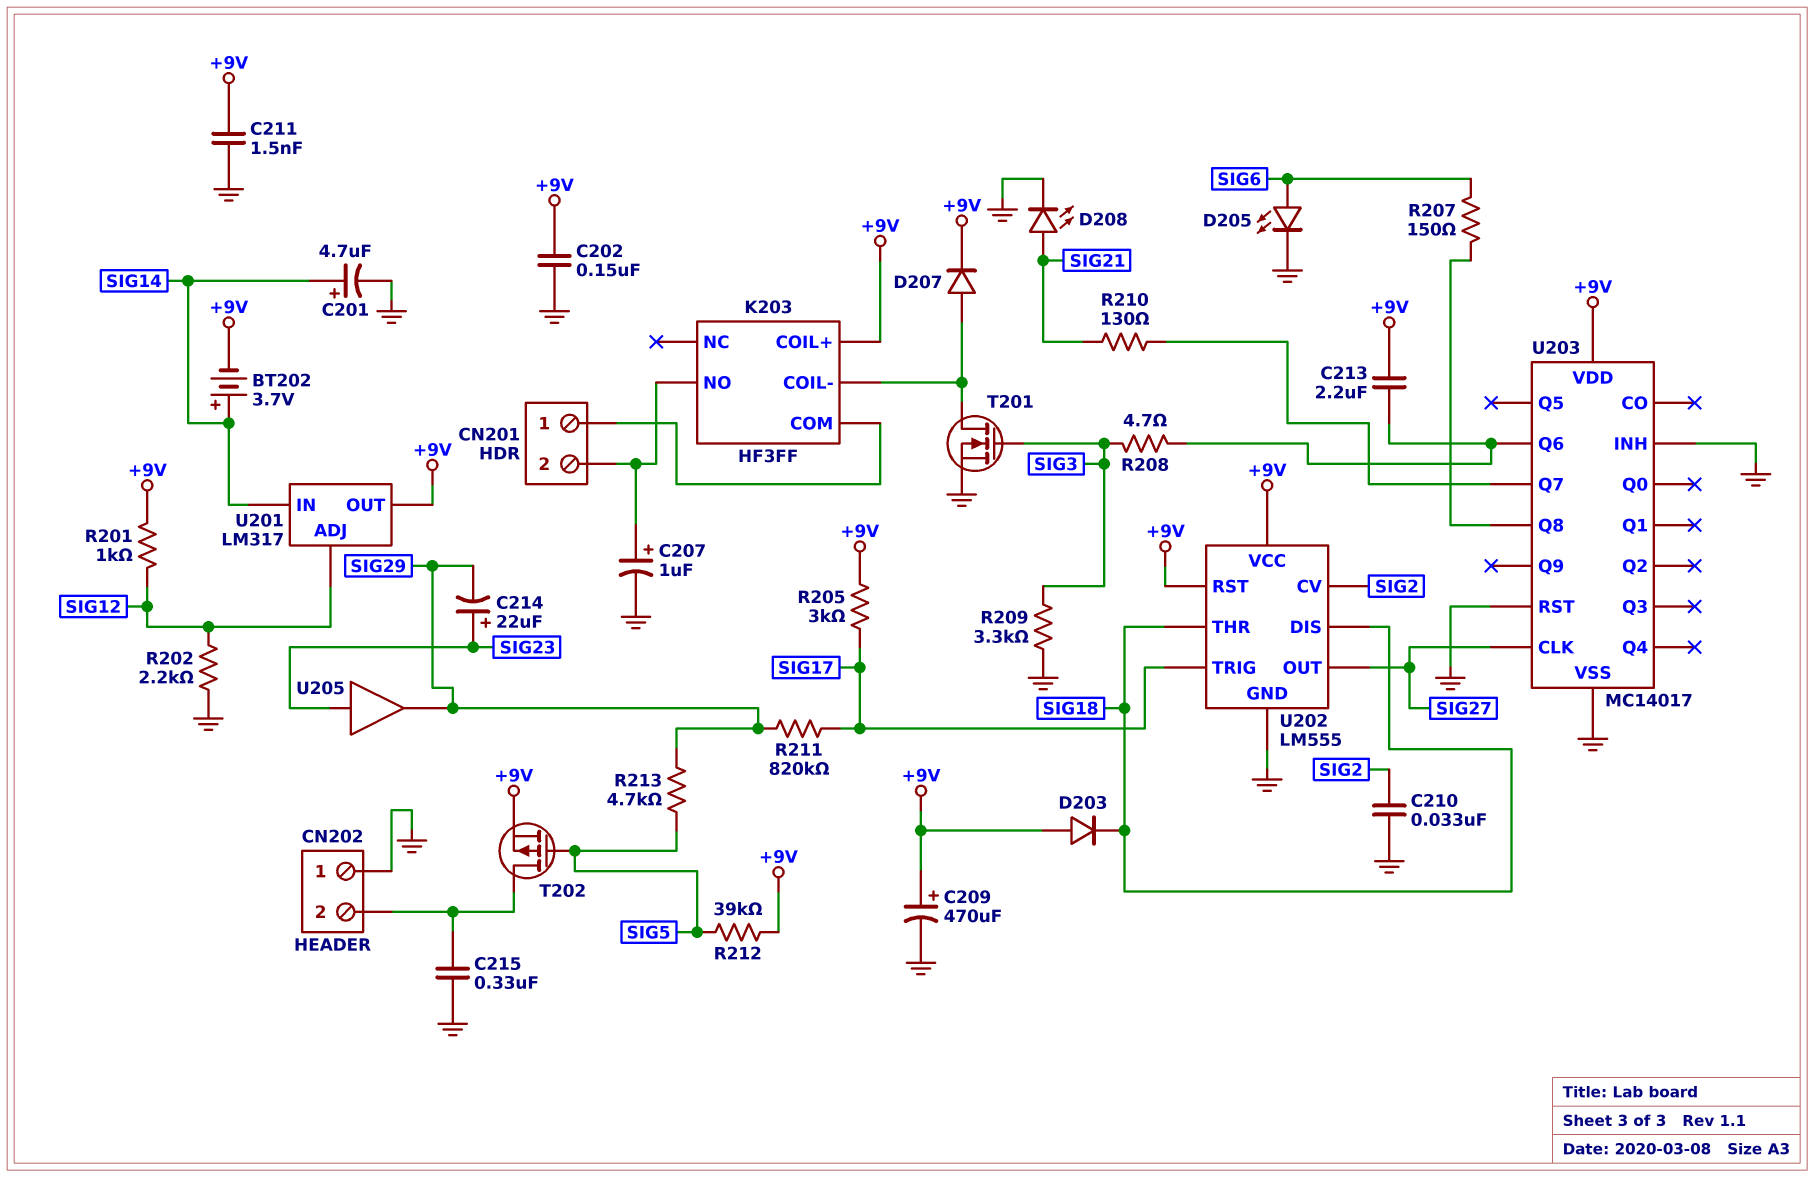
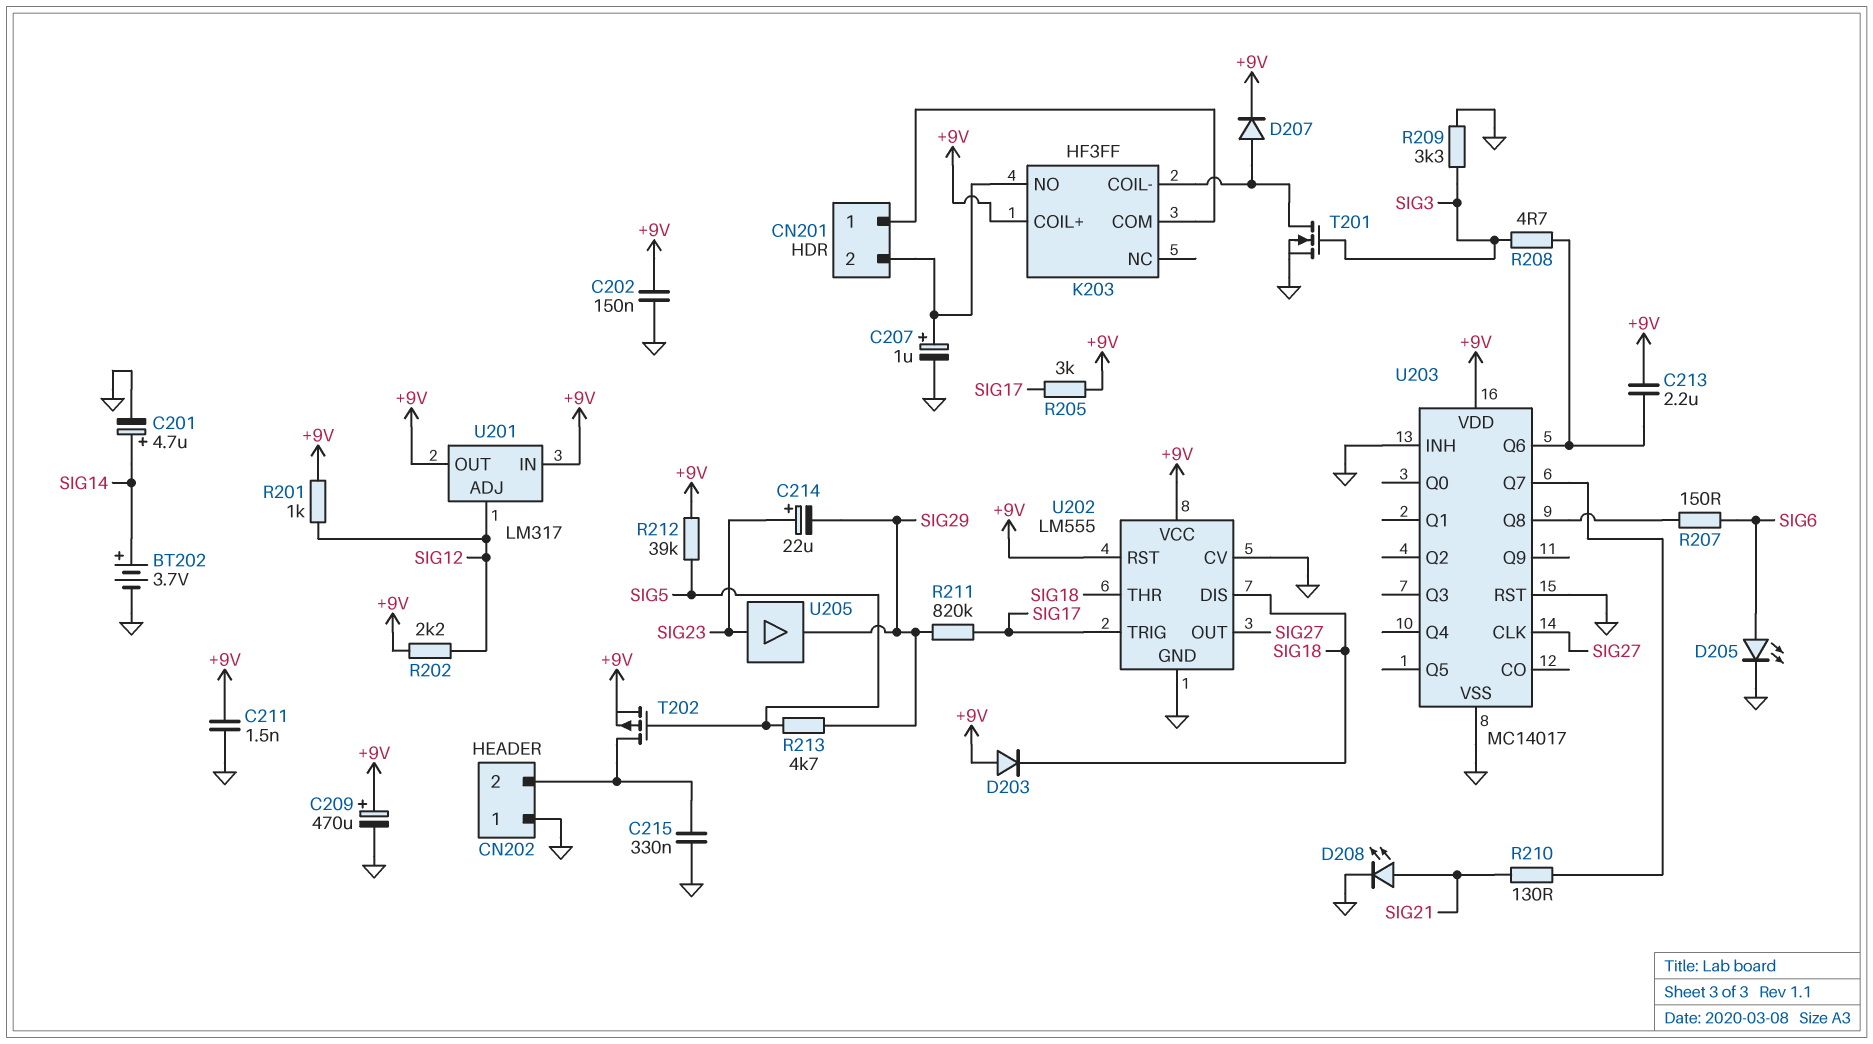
BT202: 3.7V (plus SIG14, minus +9V) -> 3.7V (plus SIG14, minus GND)
C210: 33nF (GND, SIG2) -> none
R202: 2.2k (GND, SIG12) -> 2.2k (+9V, SIG12)
U201 pin IN: SIG14 -> +9V
U202 pin CV: SIG2 -> GND

